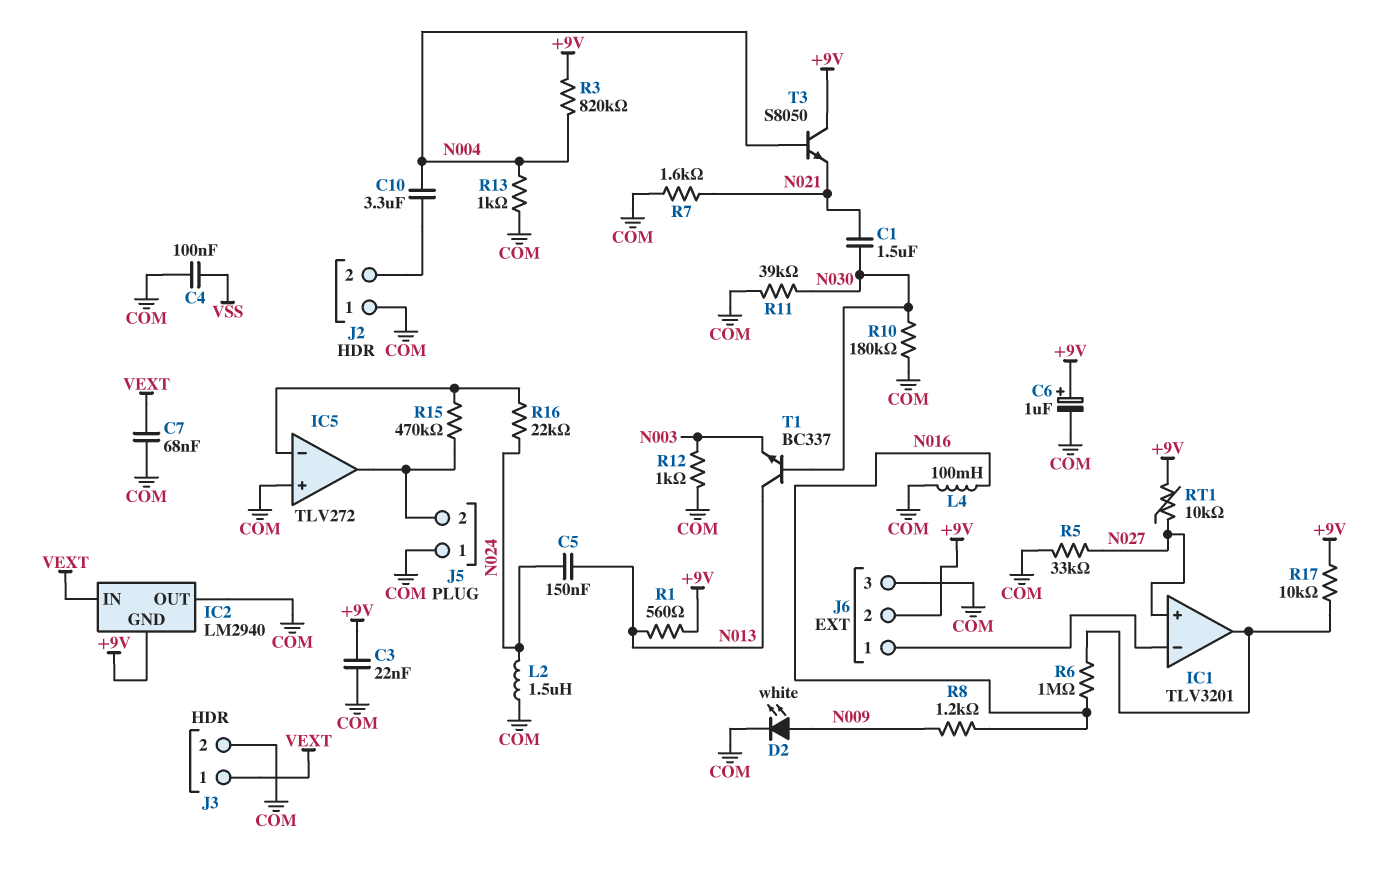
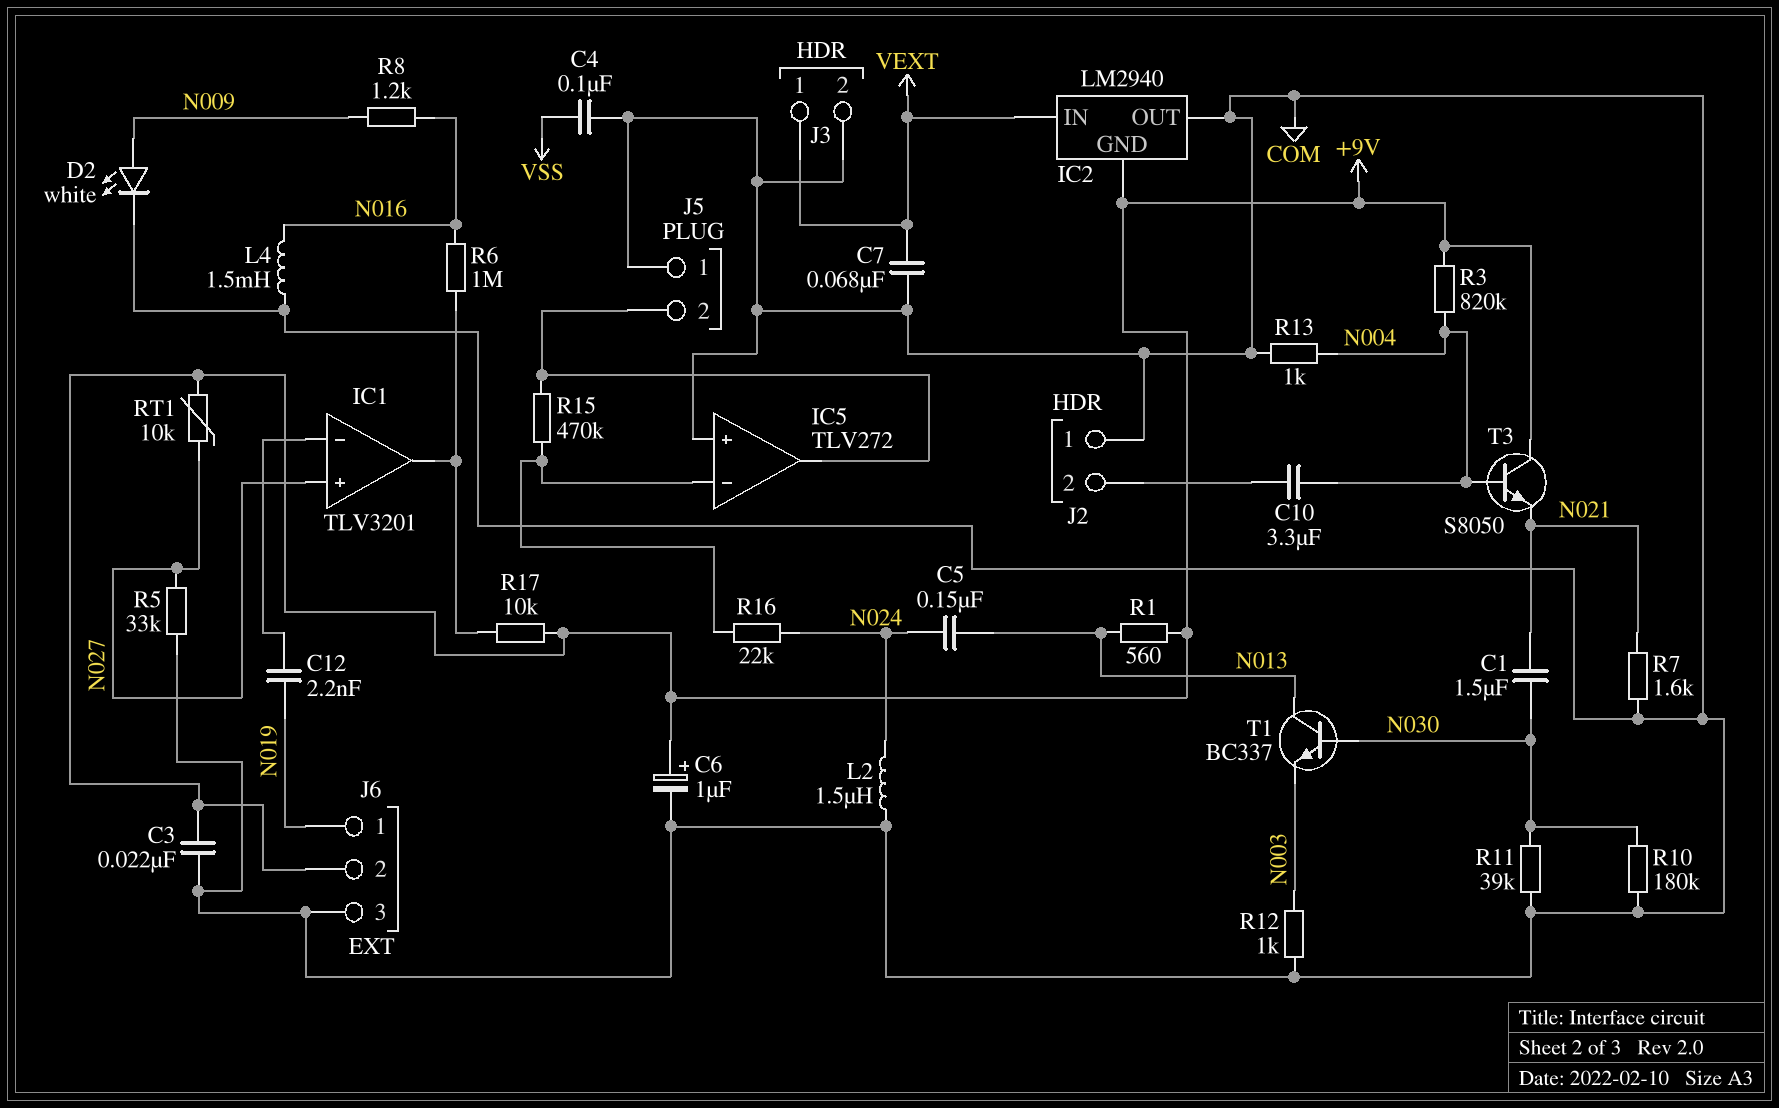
C12: none -> 2.2nF (IC1/in-, N019)
J6 pin 1: IC1/in- -> N019
L4: 100mH (COM, N016) -> 1.5mH (COM, N016)

